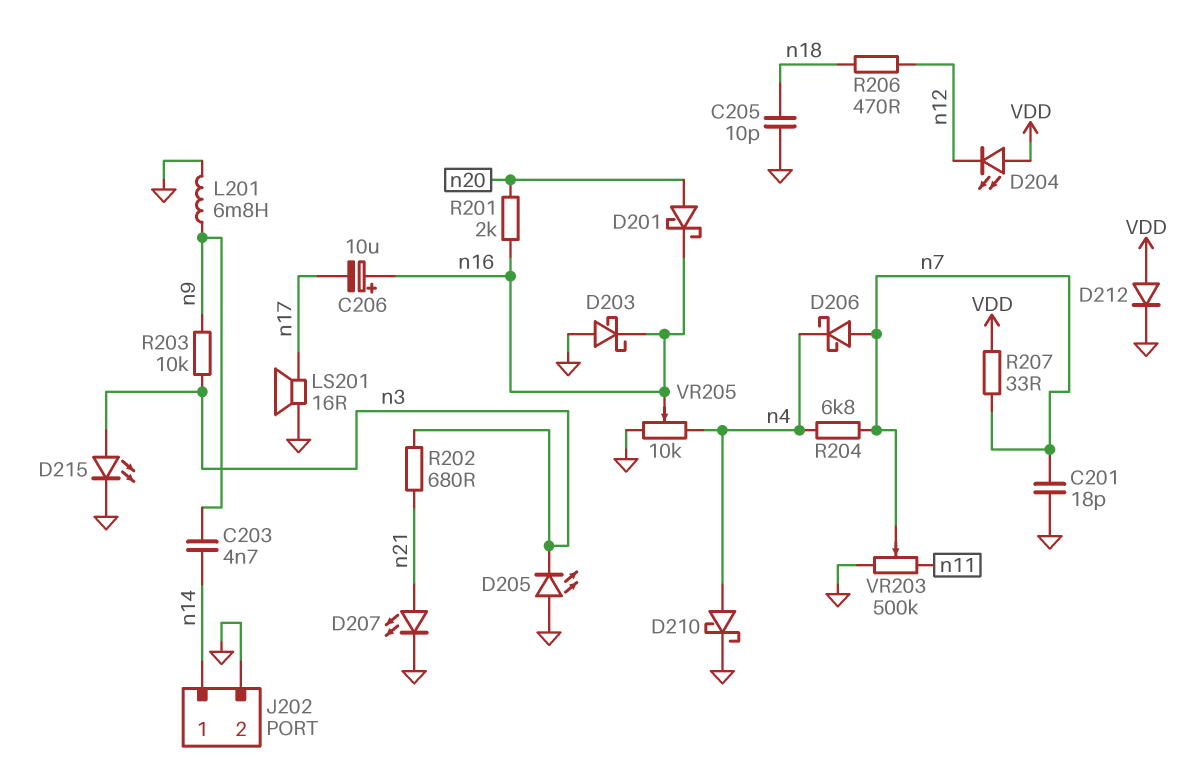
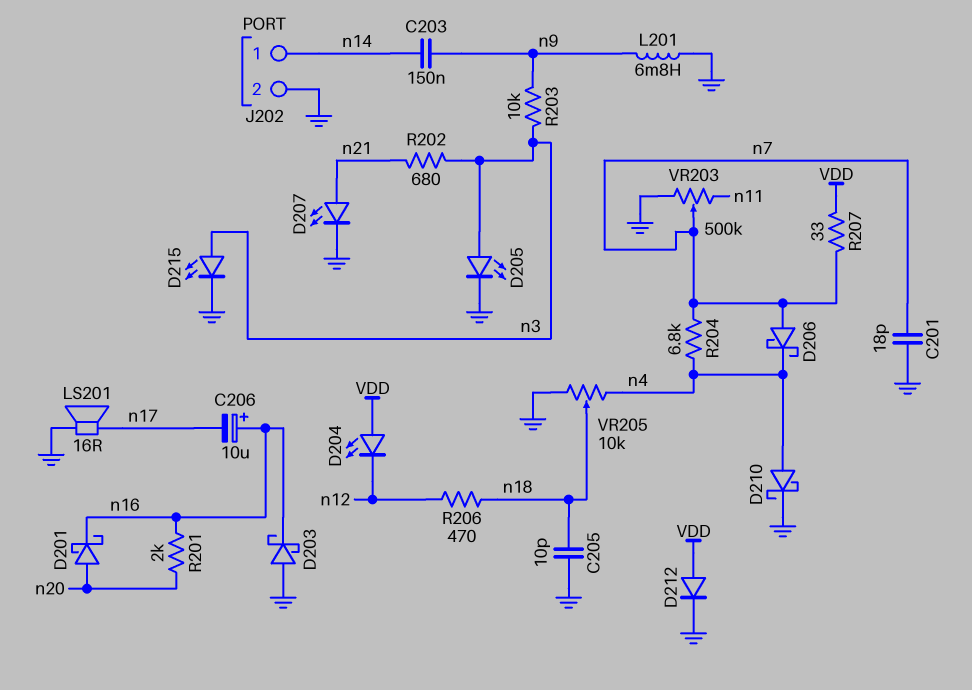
C203: 4.7nF (n9, n14) -> 150nF (n9, n14)
D205: LED (A GND, K n3) -> LED (A n3, K GND)
VR205: 10k (GND, n4, wiper n16) -> 10k (GND, n4, wiper n18)

